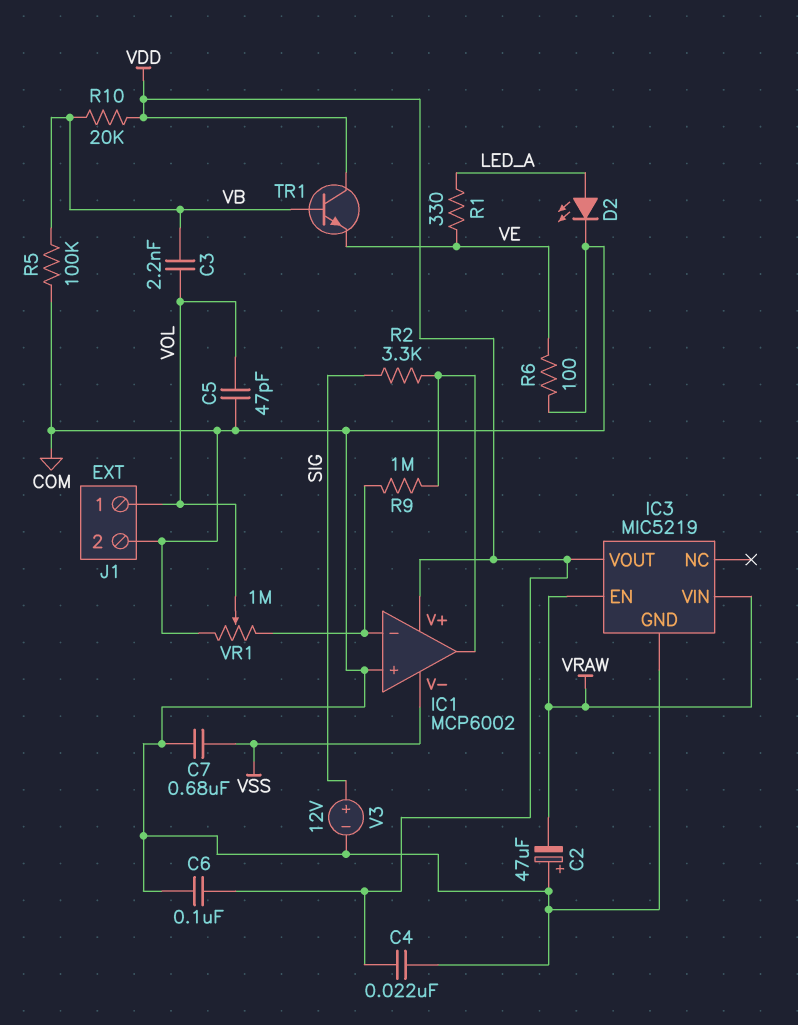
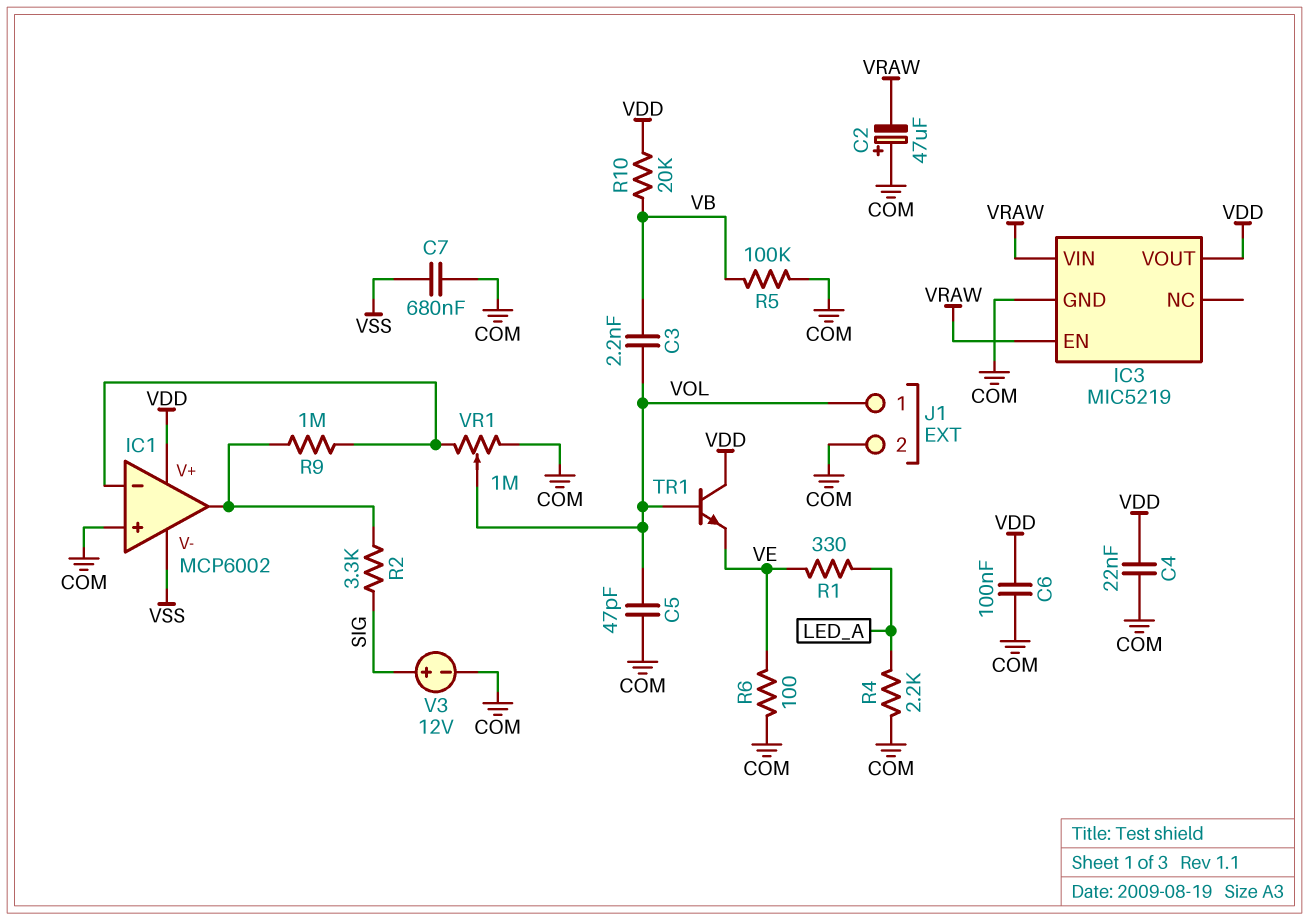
D2: LED (A LED_A, K COM) -> none
R4: none -> 2.2k (COM, LED_A)
TR1: NPN (B VB, C VDD, E VE) -> NPN (B VOL, C VDD, E VE)

